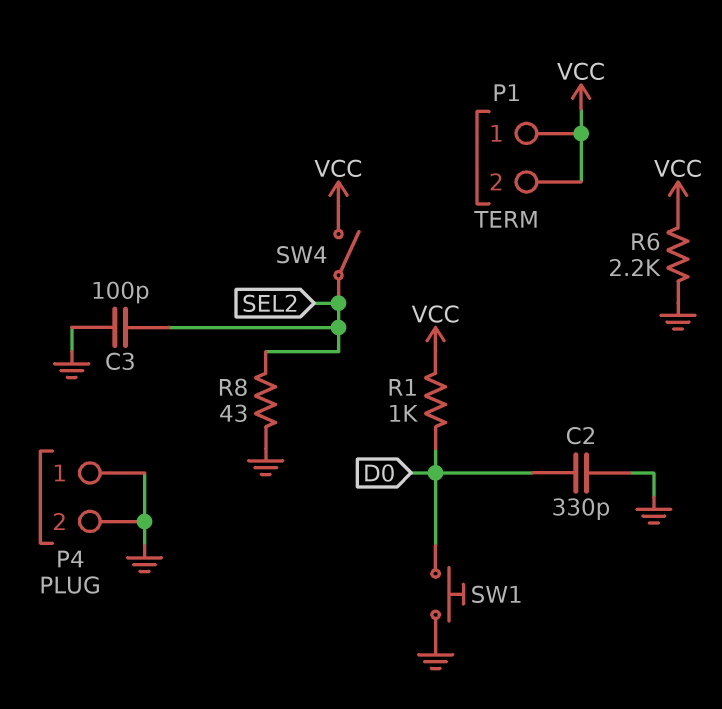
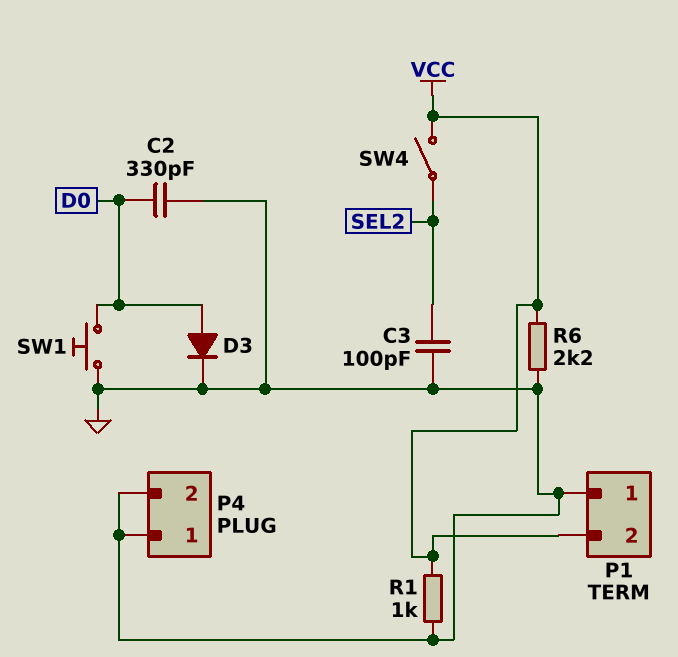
D3: none -> diode (A D0, K GND)
P1 pin 1: VCC -> GND
R1: 1k (D0, VCC) -> 1k (GND, VCC)
R8: 43 (GND, SEL2) -> none

